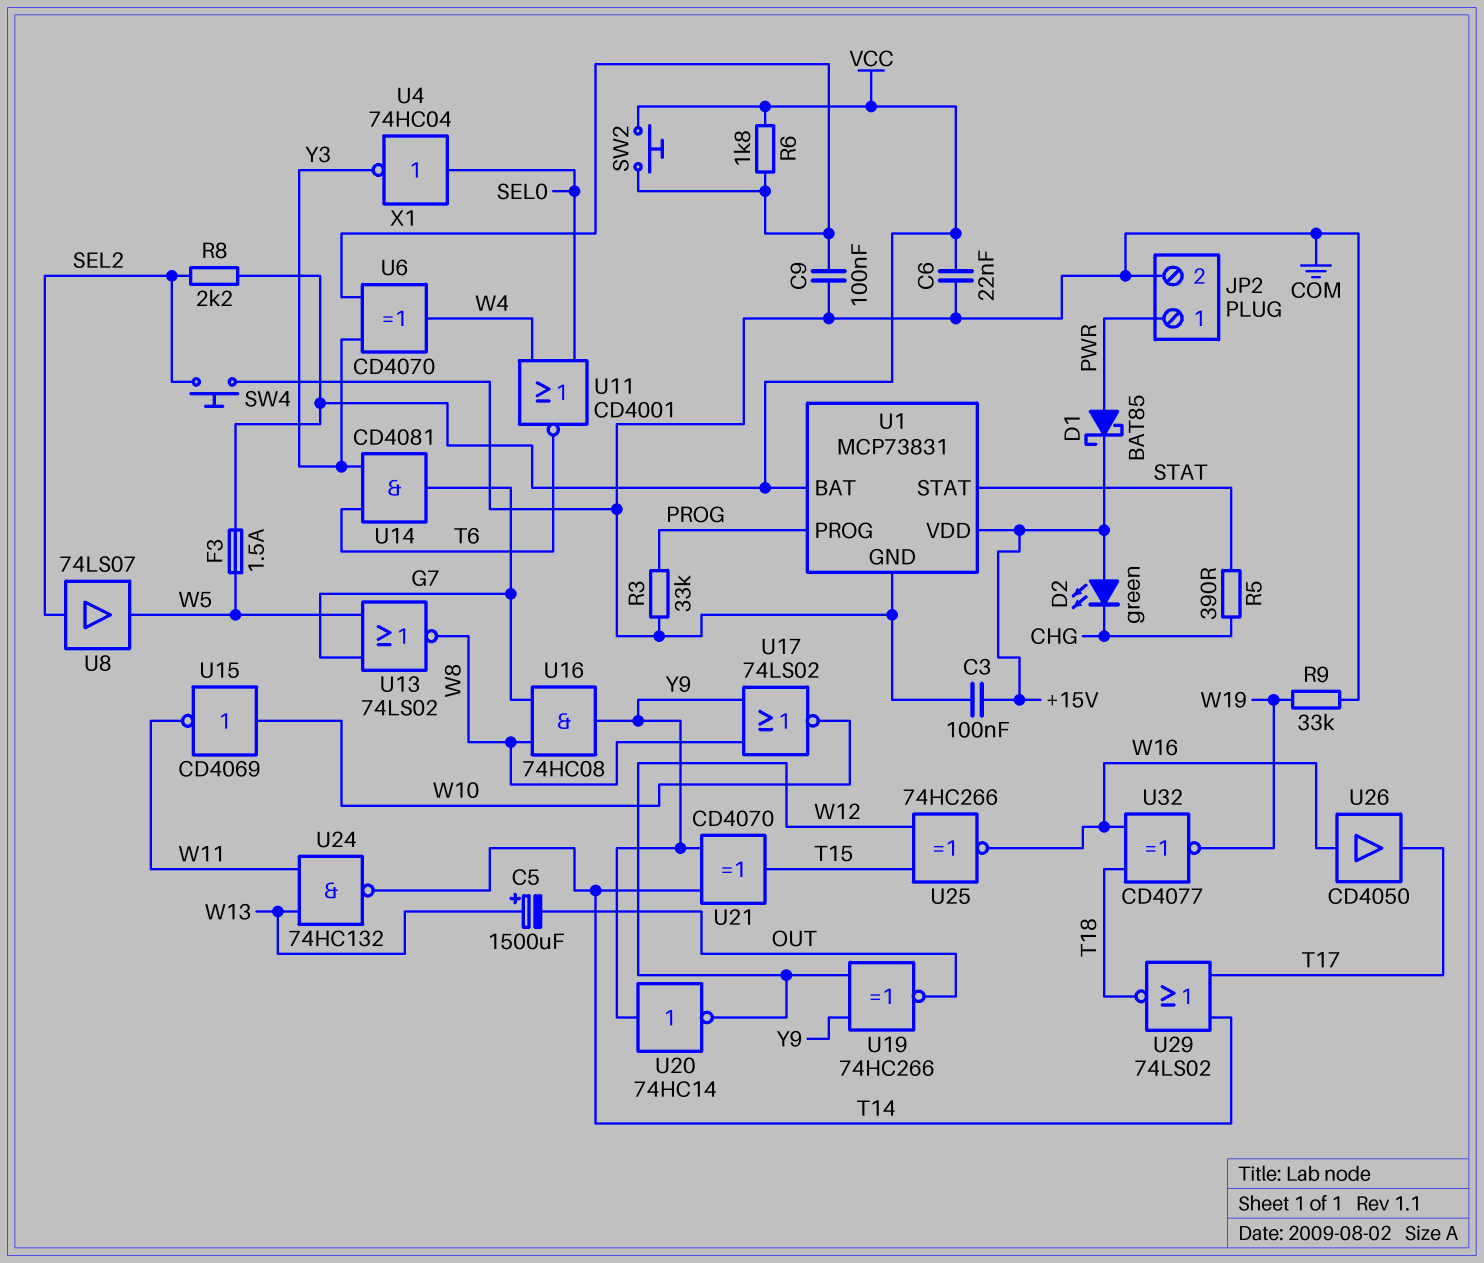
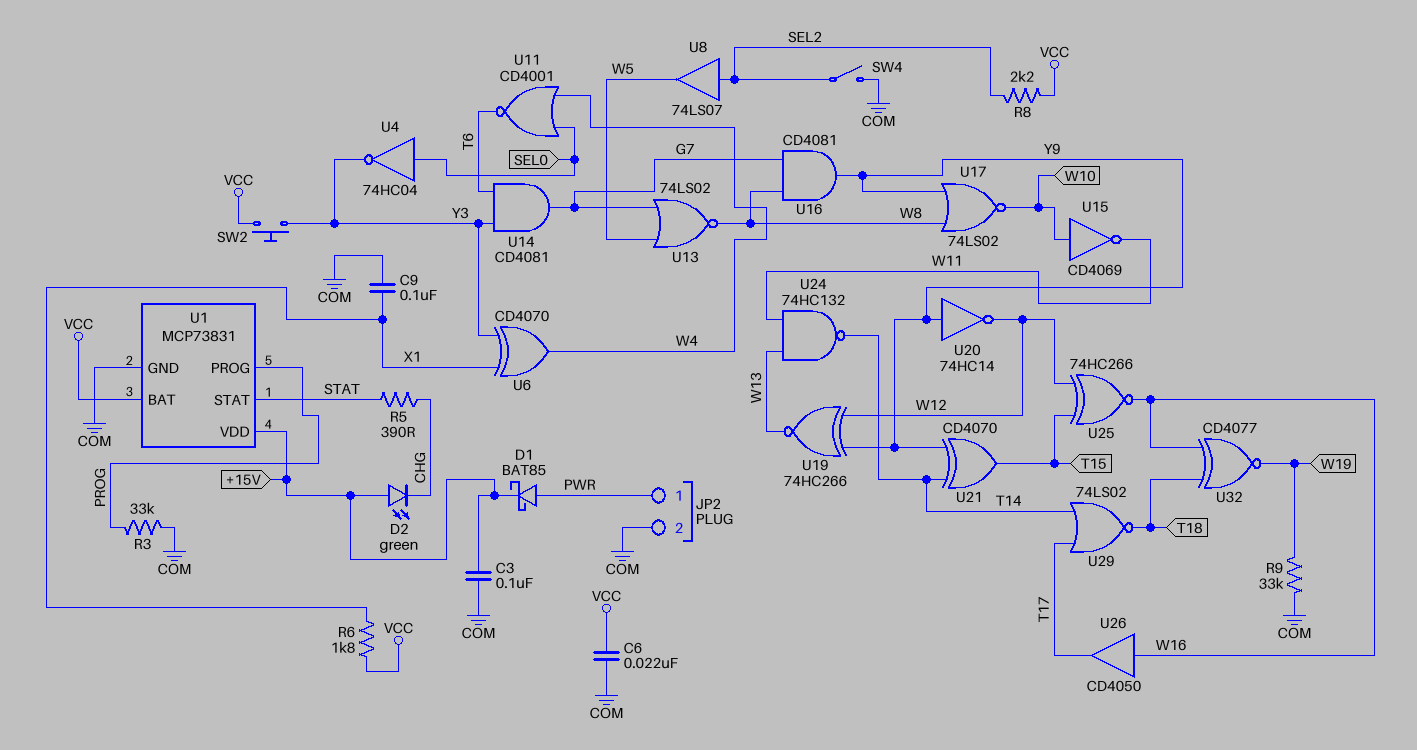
C5: 1500uF (plus W13, minus OUT) -> none
F3: 1.5A (VCC, W5) -> none
SW2: button (VCC, X1) -> button (VCC, Y3)
SW4: button (COM, SEL2) -> switch (COM, SEL2)
U16: AND 74HC08 (in G7, in W8, out Y9) -> AND CD4081 (in G7, in W8, out Y9)
U19: XNOR 74HC266 (in W12, in Y9, out OUT) -> XNOR 74HC266 (in W12, in Y9, out W13)

